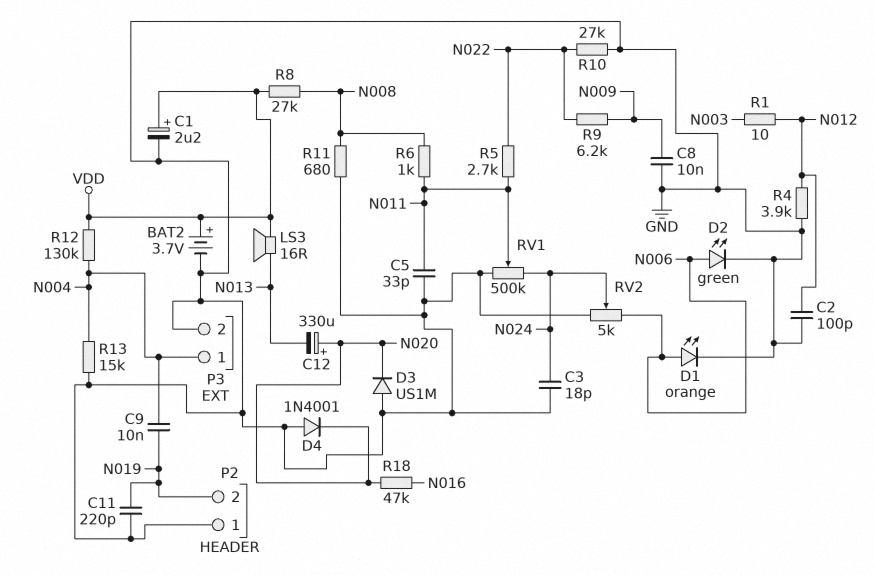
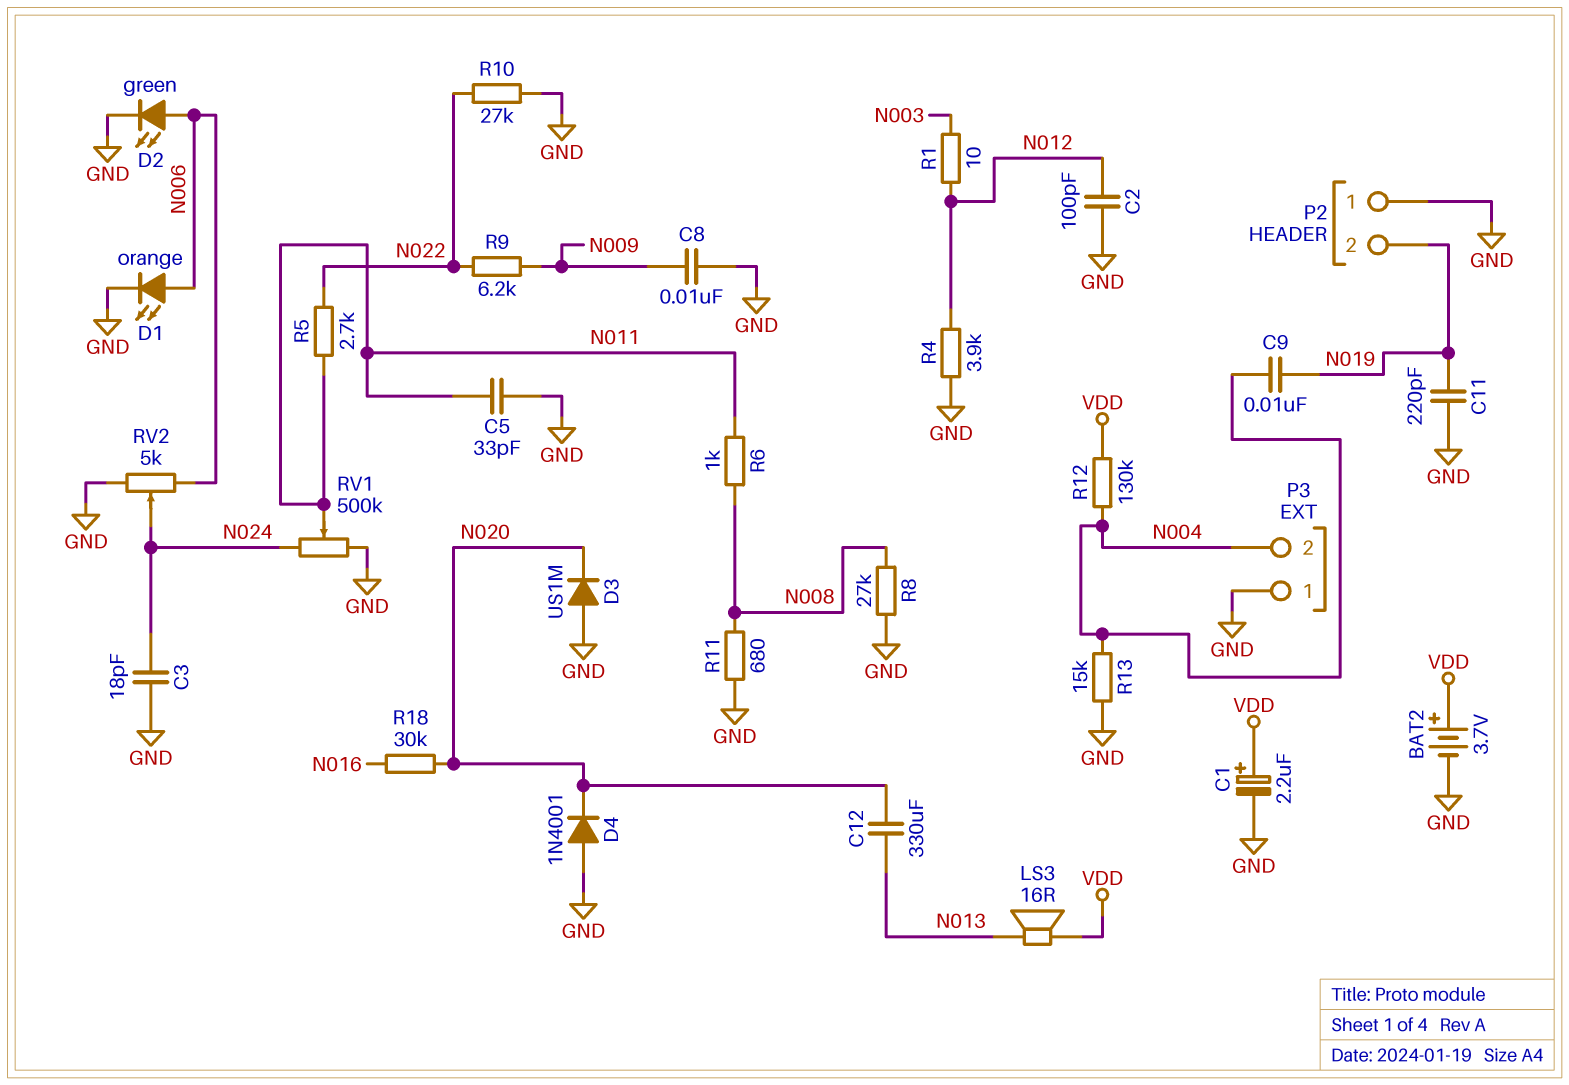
C12: 330uF (plus N020, minus N013) -> 330uF (N013, N020)
P3 pin 1: N004 -> GND
P3 pin 2: GND -> N004
R8: 27k (N008, VDD) -> 27k (GND, N008)
R18: 47k (N016, N020) -> 30k (N016, N020)

